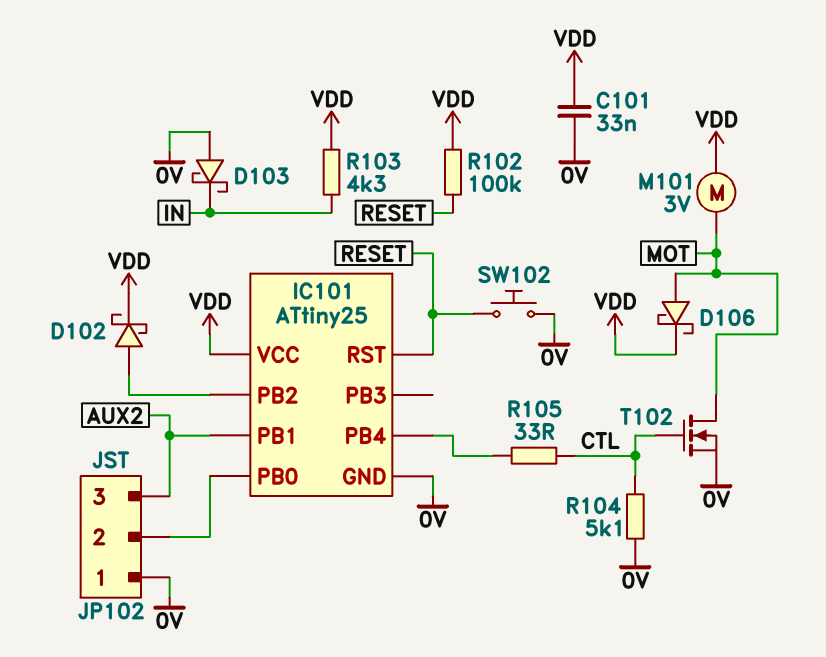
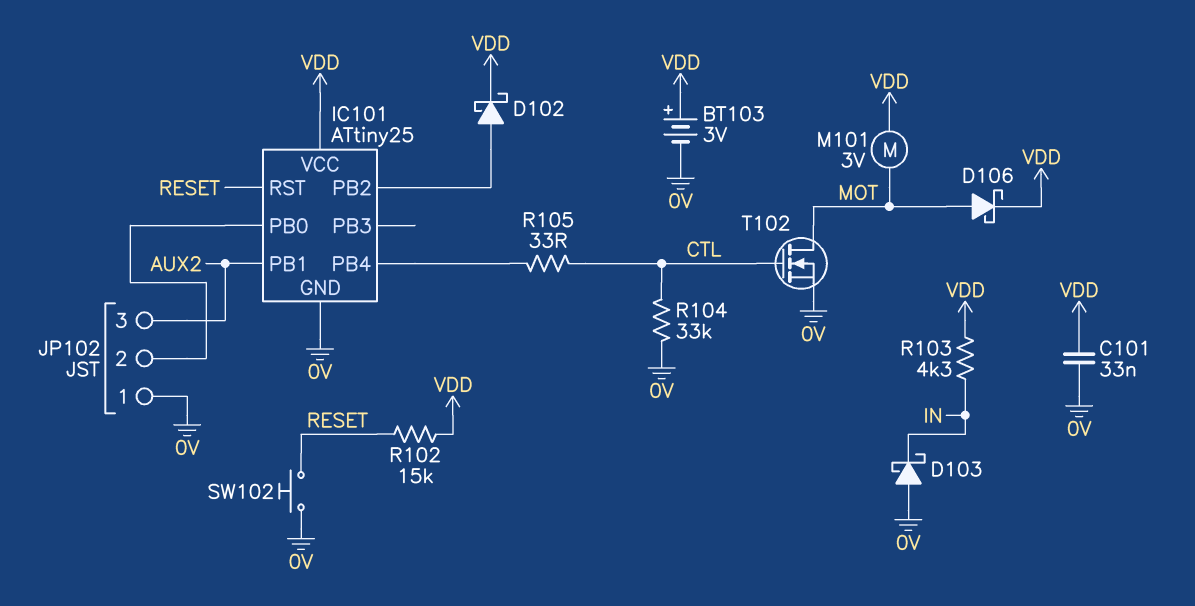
BT103: none -> 3V (plus VDD, minus 0V)
R102: 100k (RESET, VDD) -> 15k (RESET, VDD)
R104: 5.1k (0V, CTL) -> 33k (0V, CTL)

